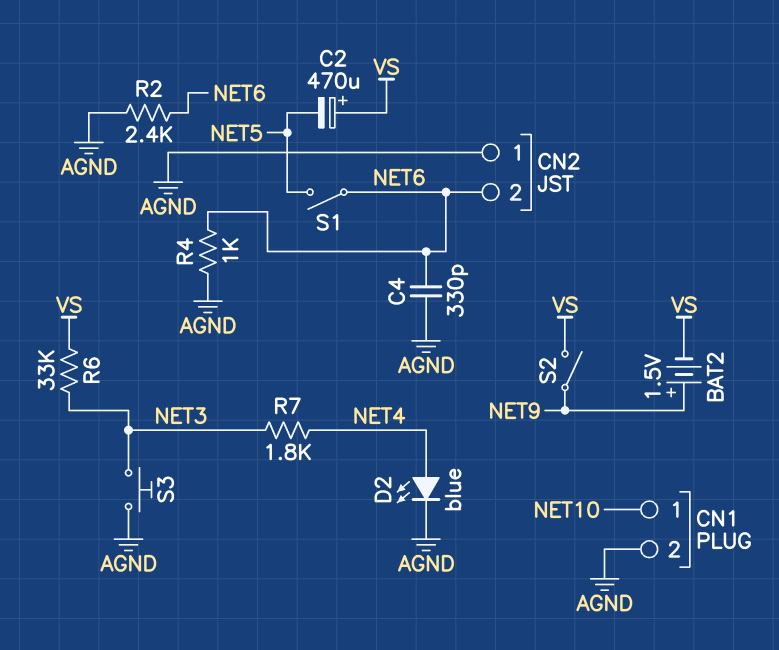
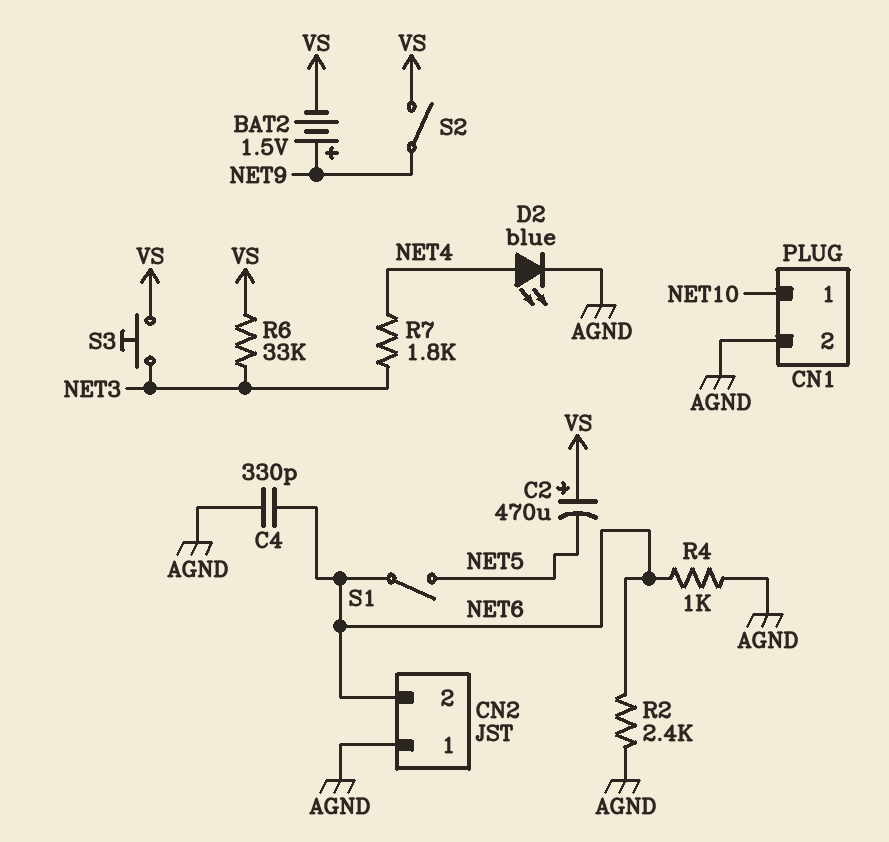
S3: button (AGND, NET3) -> button (NET3, VS)

